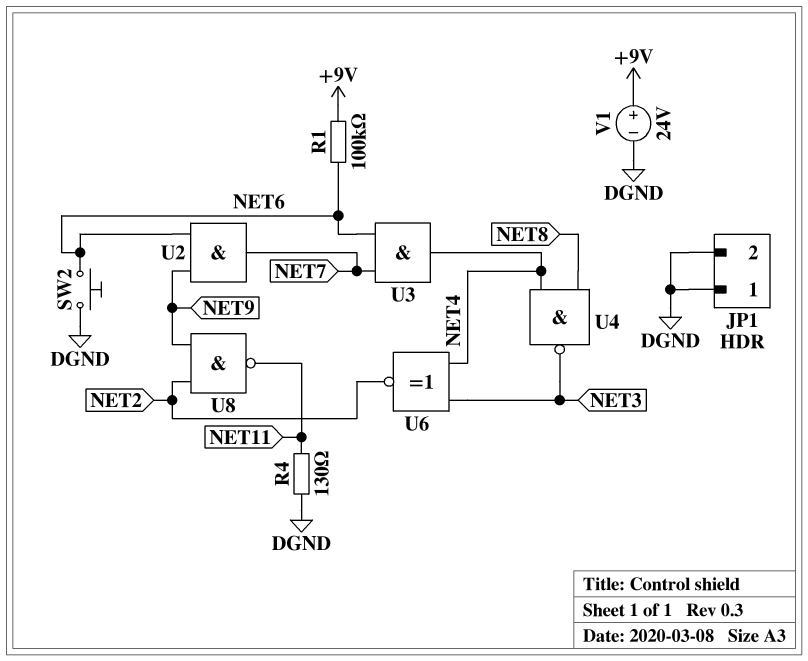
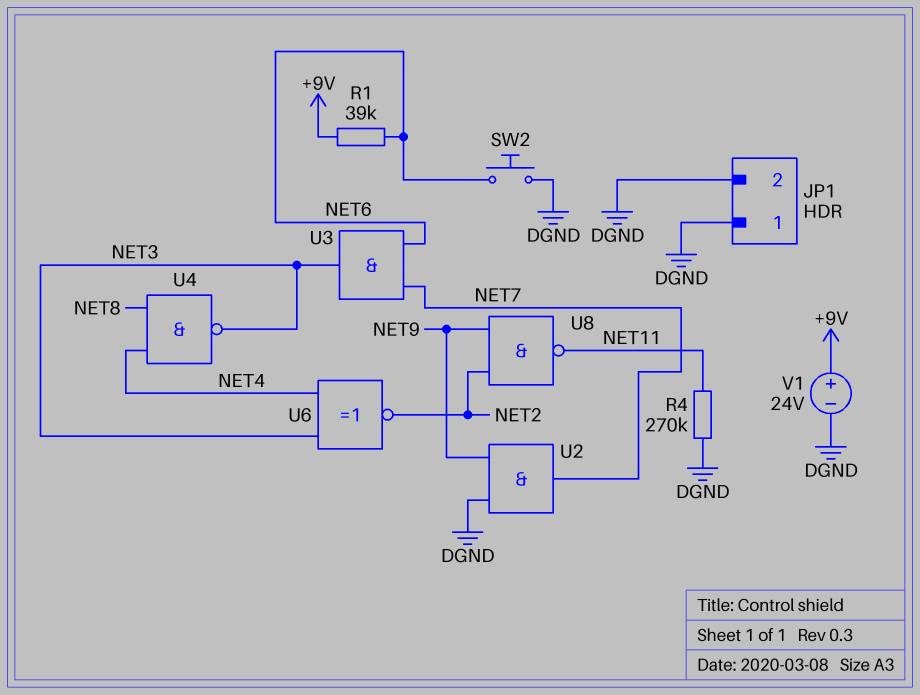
R1: 100k (+9V, NET6) -> 39k (+9V, NET6)
R4: 130 (DGND, NET11) -> 270k (DGND, NET11)
U2: AND (in NET6, in NET9, out NET7) -> AND (in DGND, in NET9, out NET7)
U3: AND (in NET6, in NET7, out NET4) -> AND (in NET6, in NET7, out NET3)

